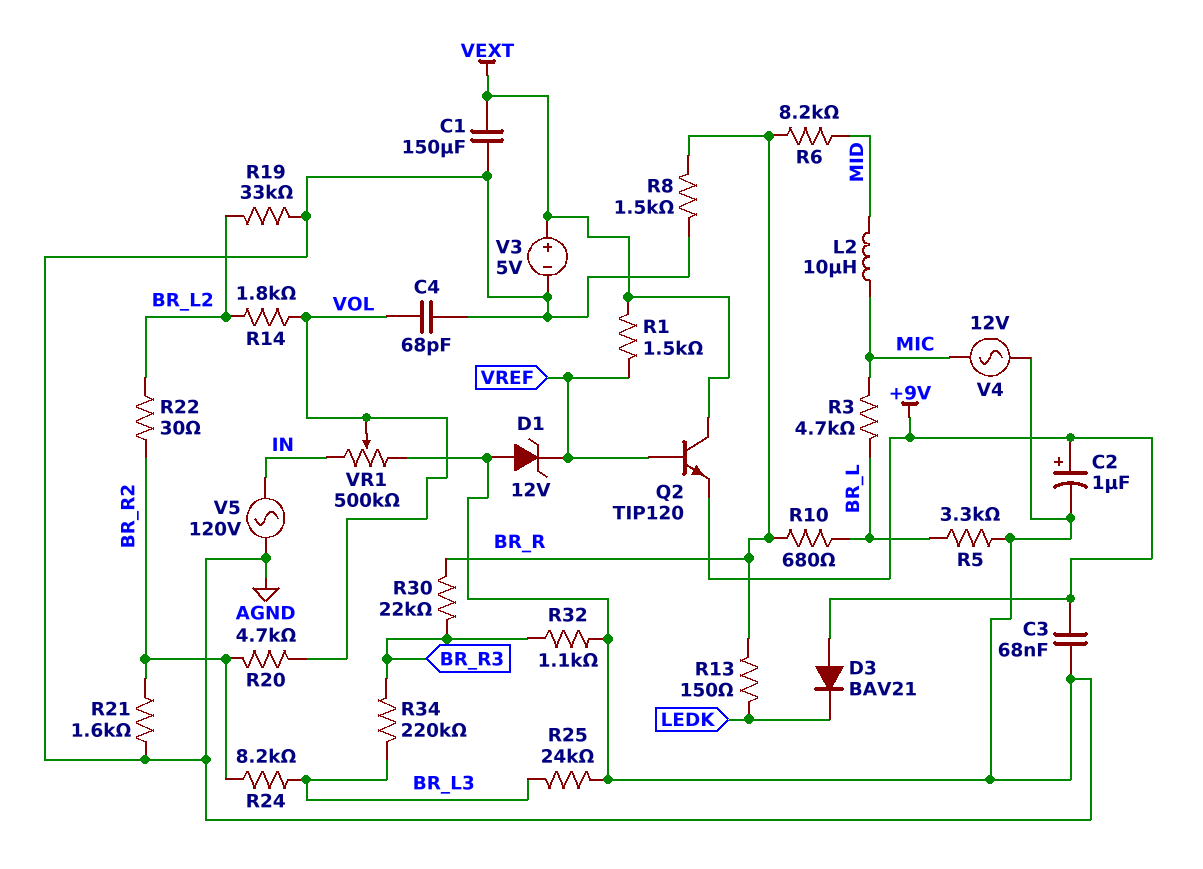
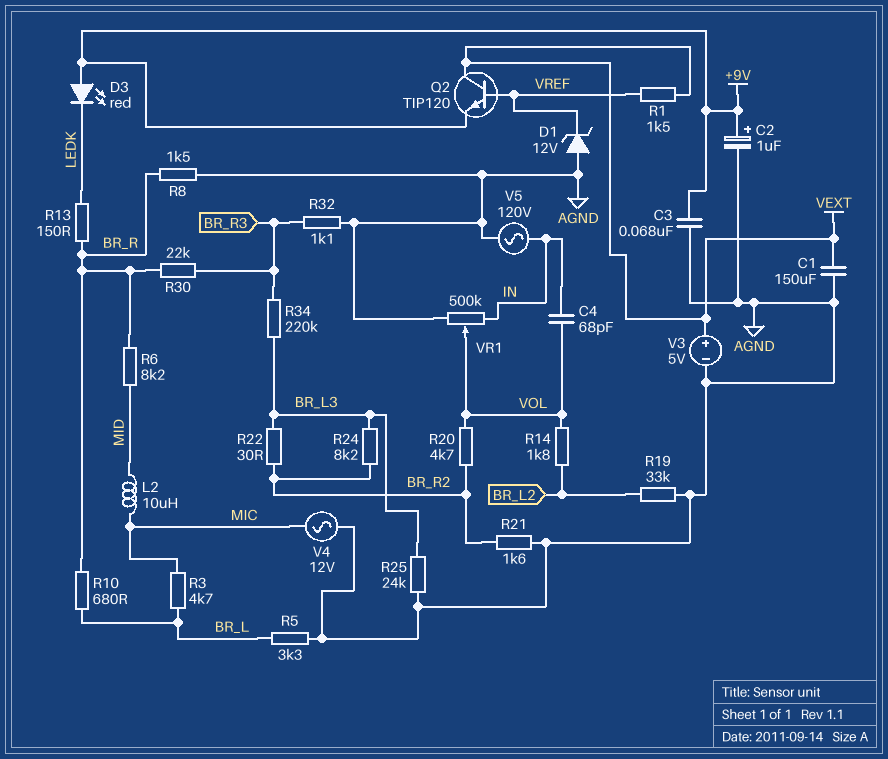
C4: 68pF (AGND, VOL) -> 68pF (IN, VOL)
D3: diode BAV21 (A +9V, K LEDK) -> LED red (A +9V, K LEDK)
R22: 30 (BR_L2, BR_R2) -> 30 (BR_L3, BR_R2)

